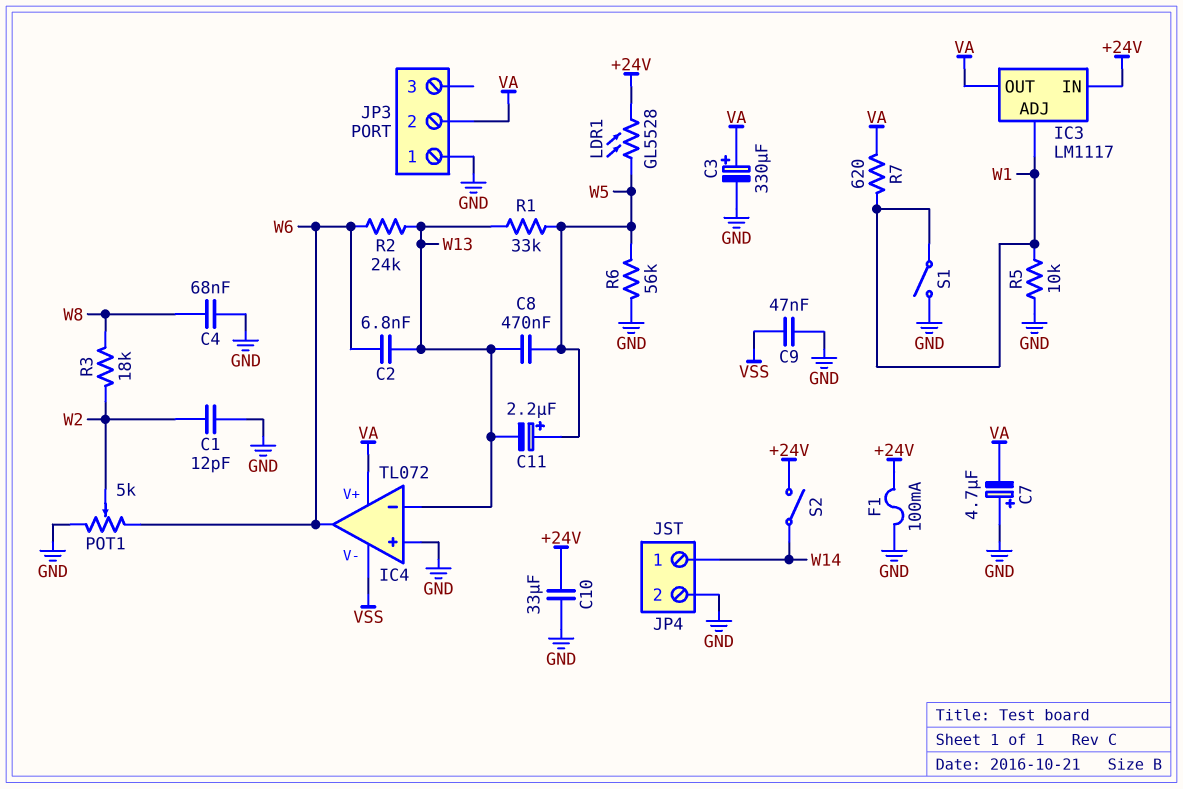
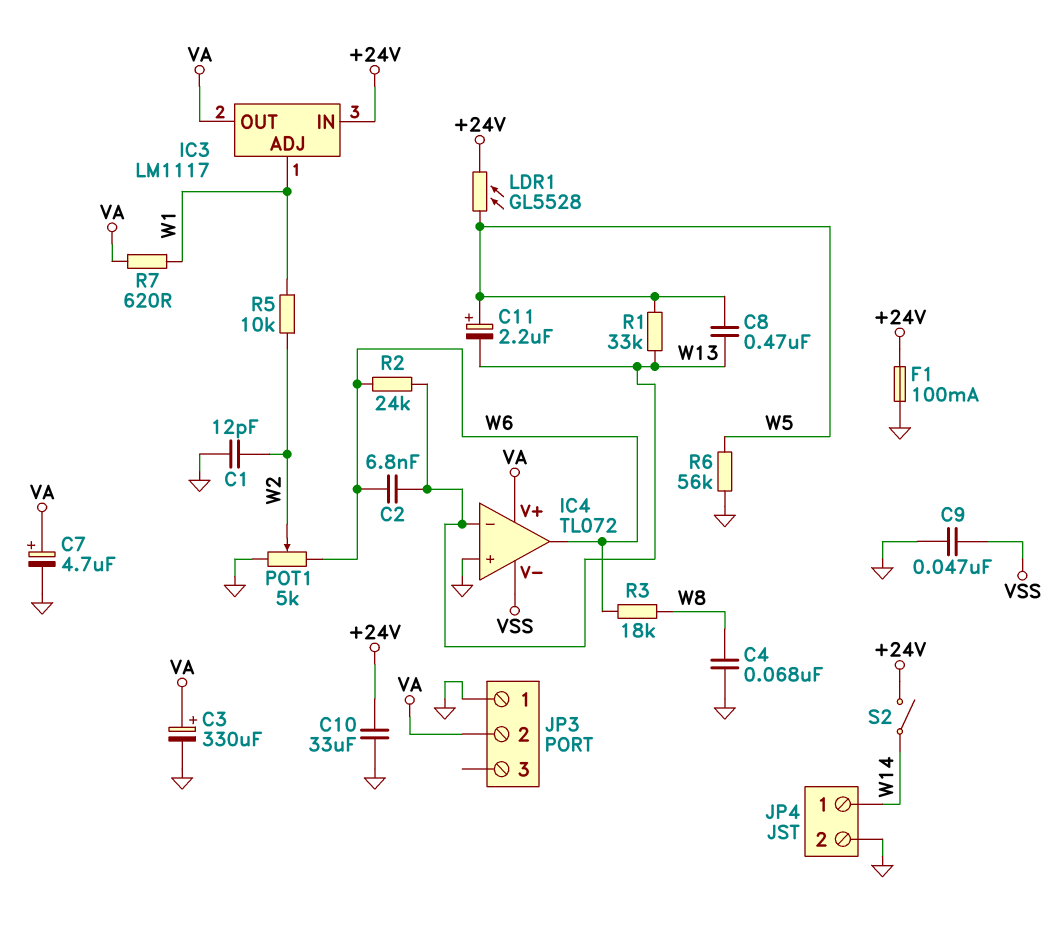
C7: 4.7uF (plus GND, minus VA) -> 4.7uF (plus VA, minus GND)
R3: 18k (W2, W8) -> 18k (W6, W8)
R5: 10k (GND, W1) -> 10k (W1, W2)
S1: switch (GND, W1) -> none

